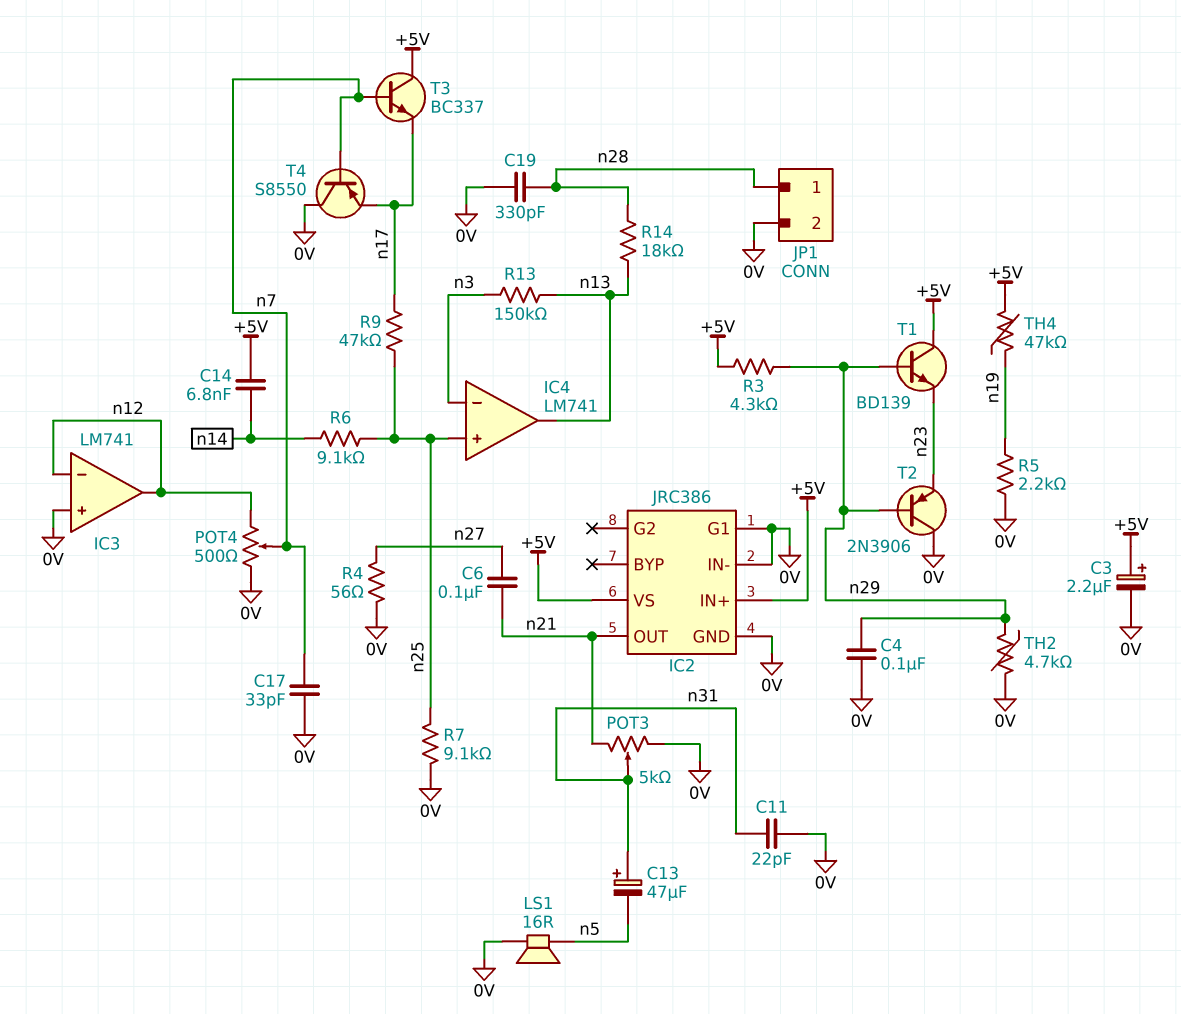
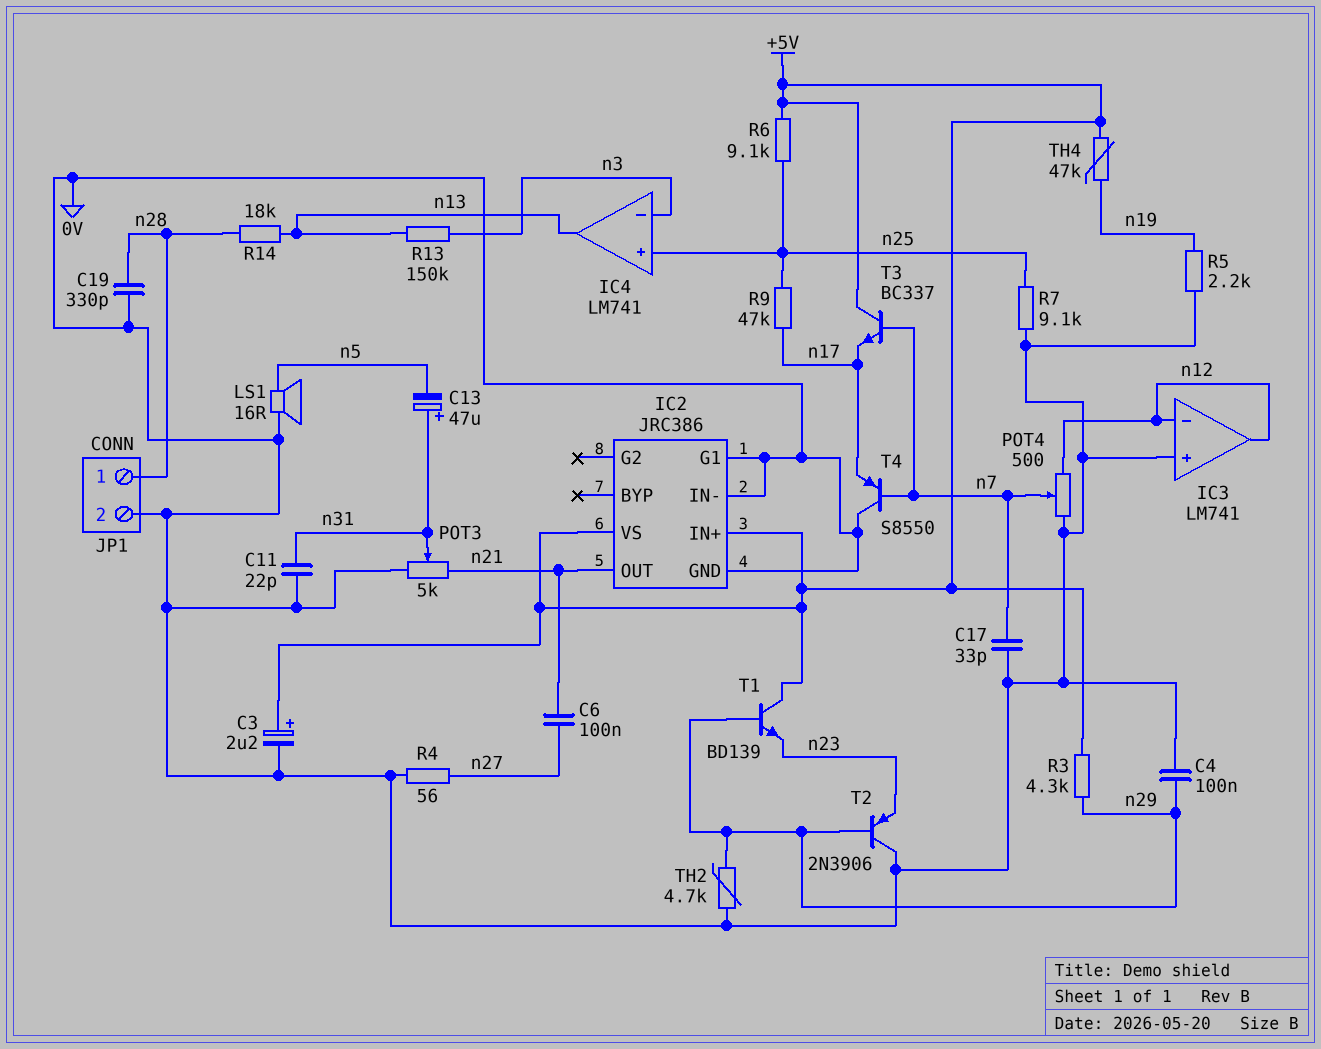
C14: 6.8nF (+5V, n14) -> none
R6: 9.1k (n14, n25) -> 9.1k (+5V, n25)

